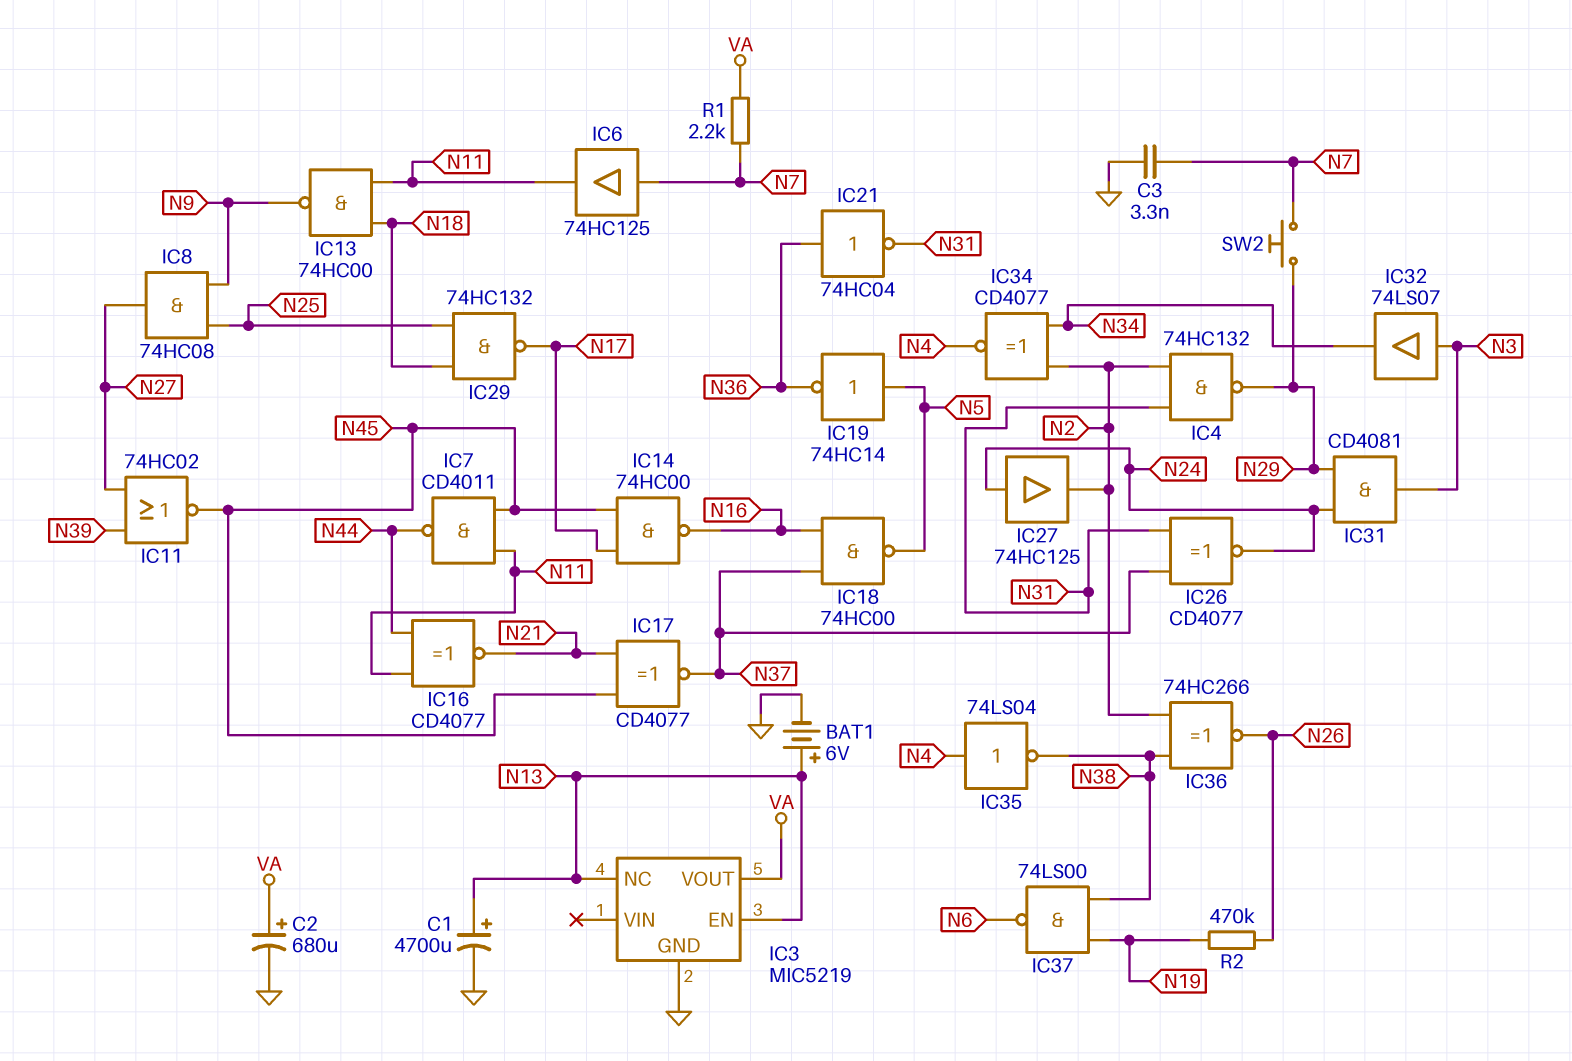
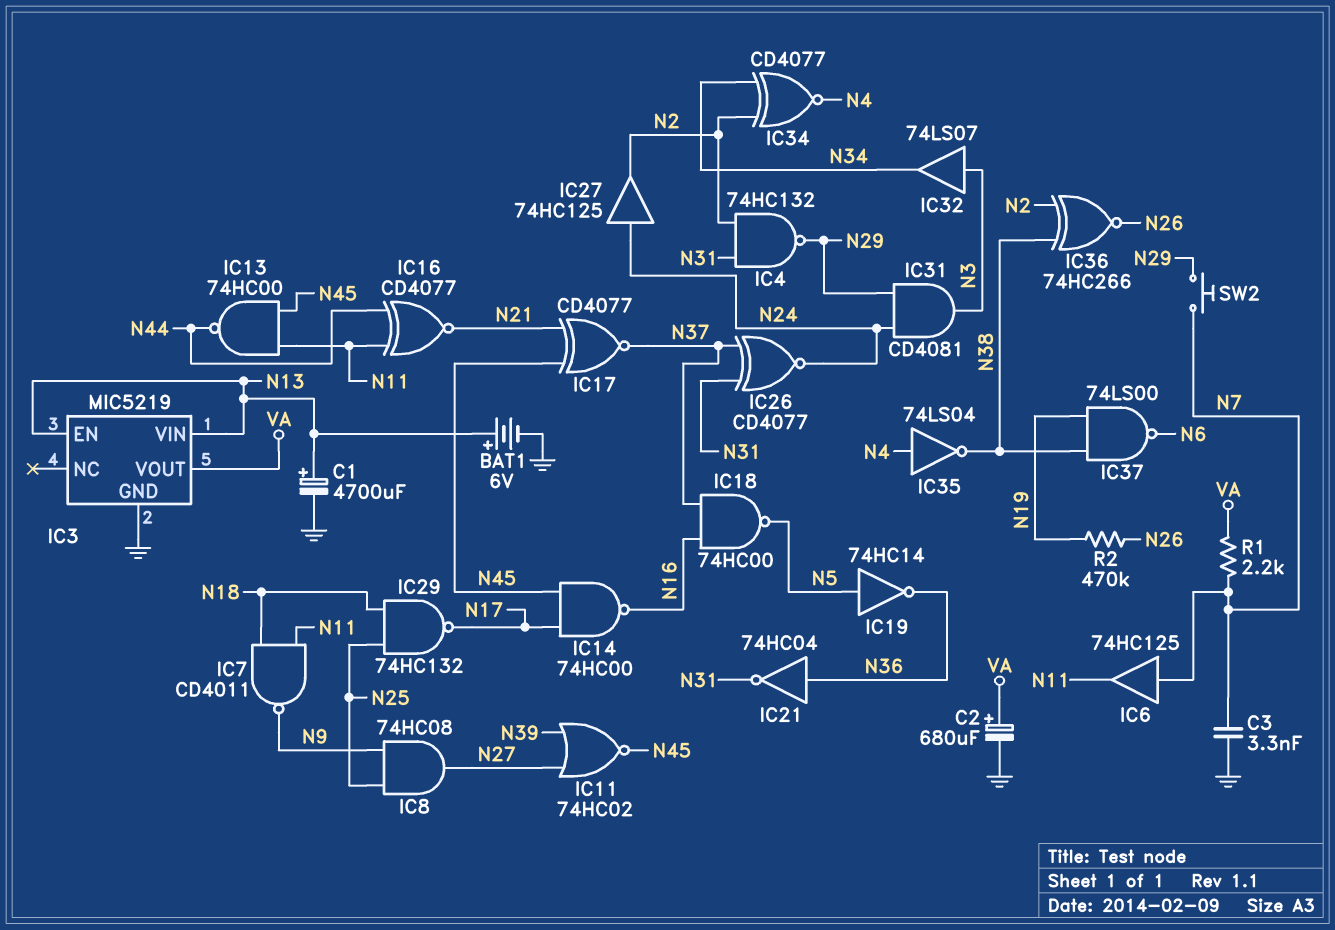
IC3 pin NC: N13 -> none
IC3 pin VIN: none -> N13
IC7: NAND CD4011 (in N11, in N45, out N44) -> NAND CD4011 (in N11, in N18, out N9)
IC13: NAND 74HC00 (in N11, in N18, out N9) -> NAND 74HC00 (in N11, in N45, out N44)

